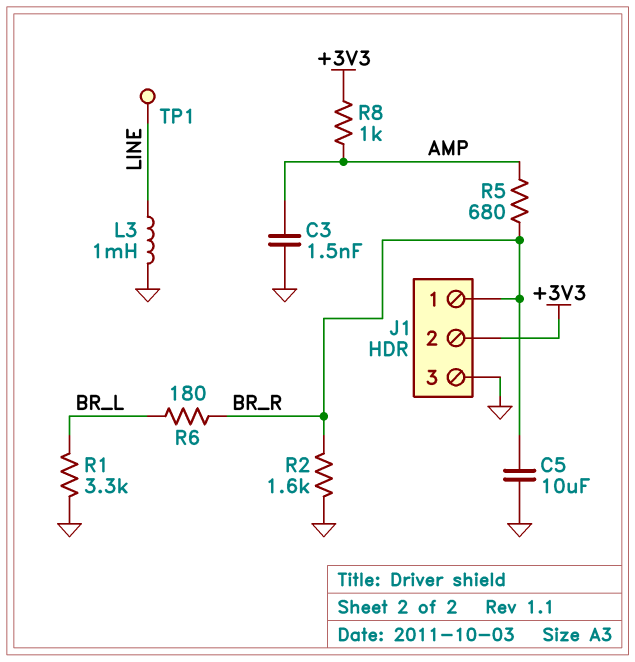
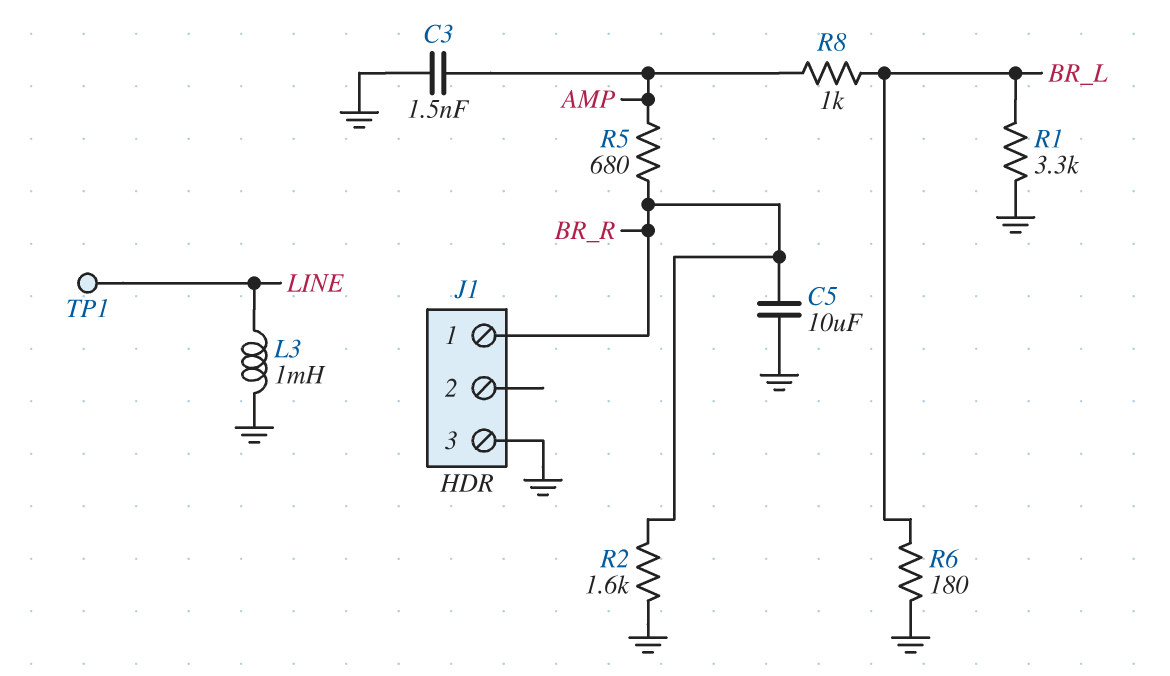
J1 pin 2: +3V3 -> none
R6: 180 (BR_L, BR_R) -> 180 (BR_L, GND)
R8: 1k (+3V3, AMP) -> 1k (AMP, BR_L)

